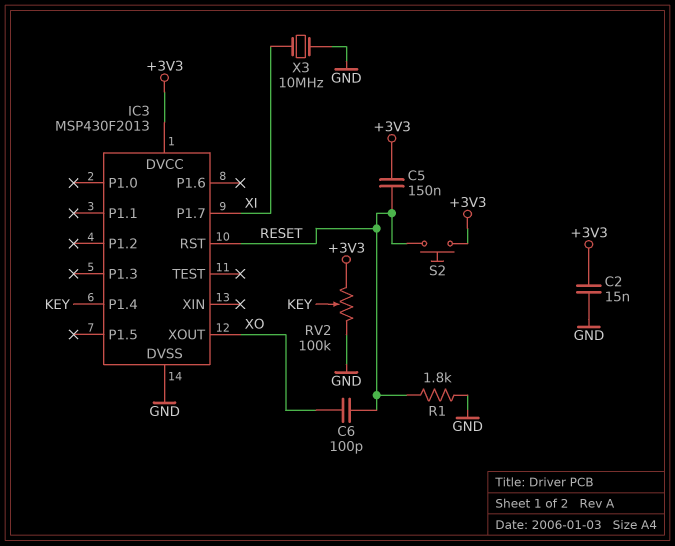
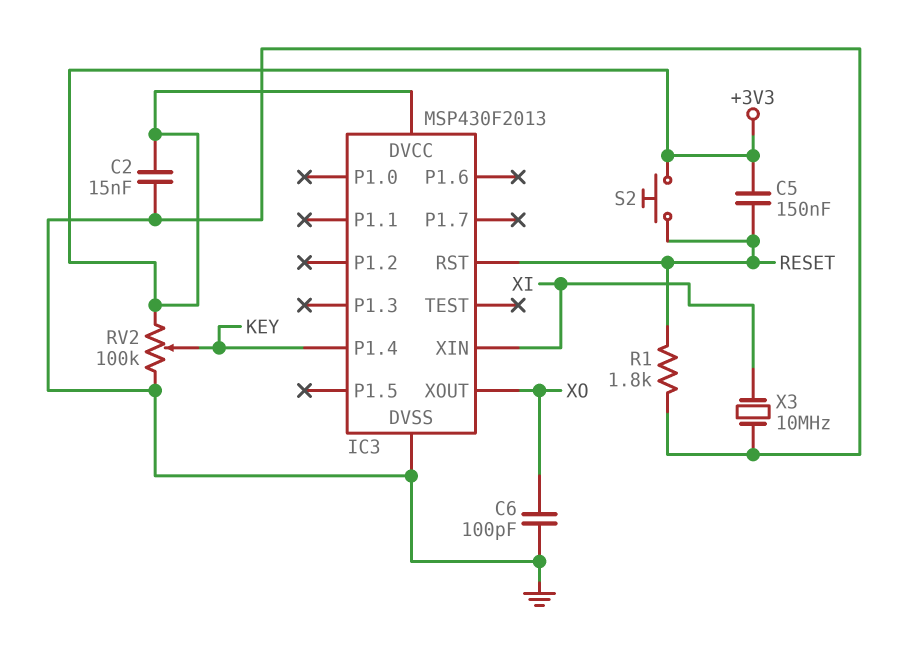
C6: 100pF (RESET, XO) -> 100pF (GND, XO)
IC3 pin P1.7: XI -> none
IC3 pin XIN: none -> XI

